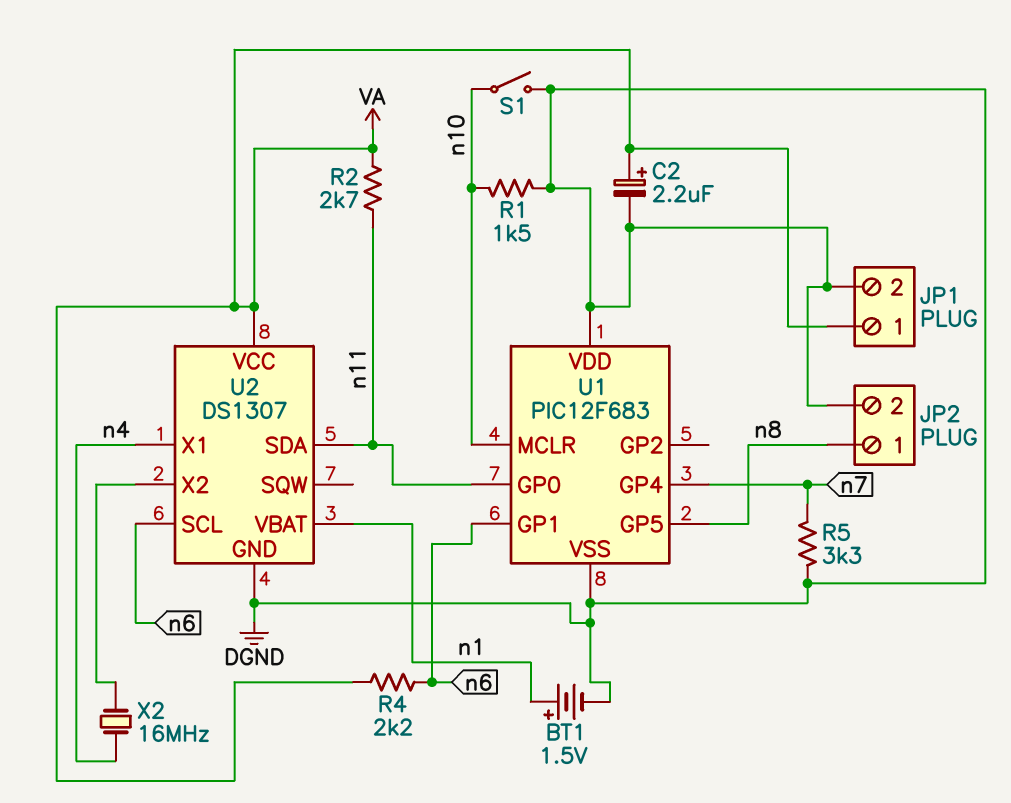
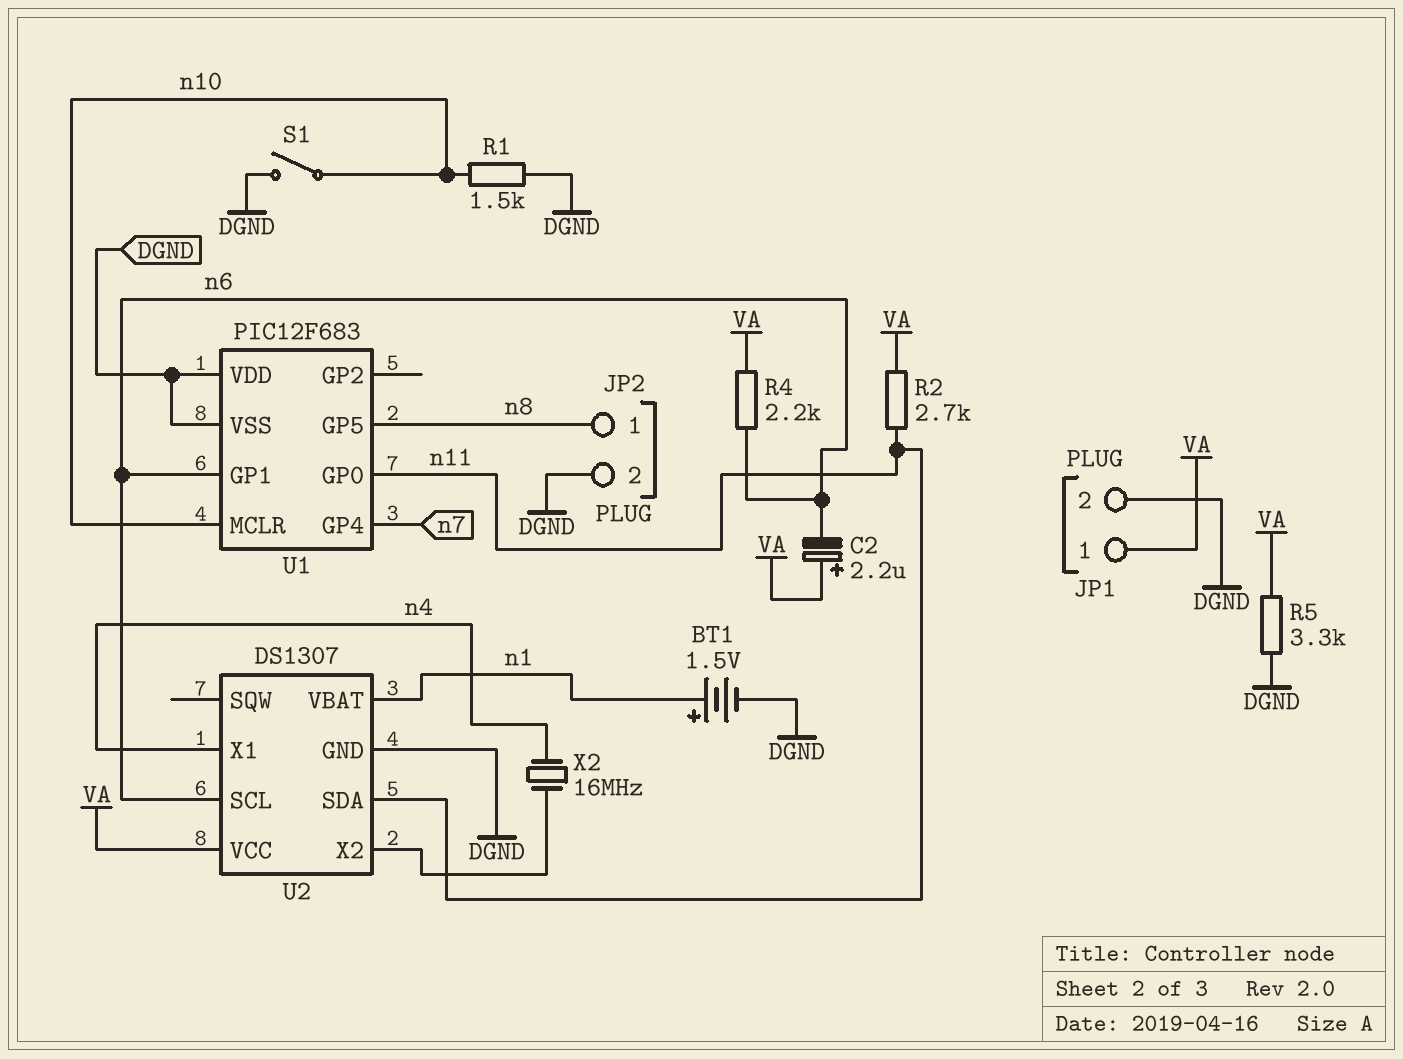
C2: 2.2uF (plus VA, minus DGND) -> 2.2uF (plus VA, minus n6)
R5: 3.3k (DGND, n7) -> 3.3k (DGND, VA)

